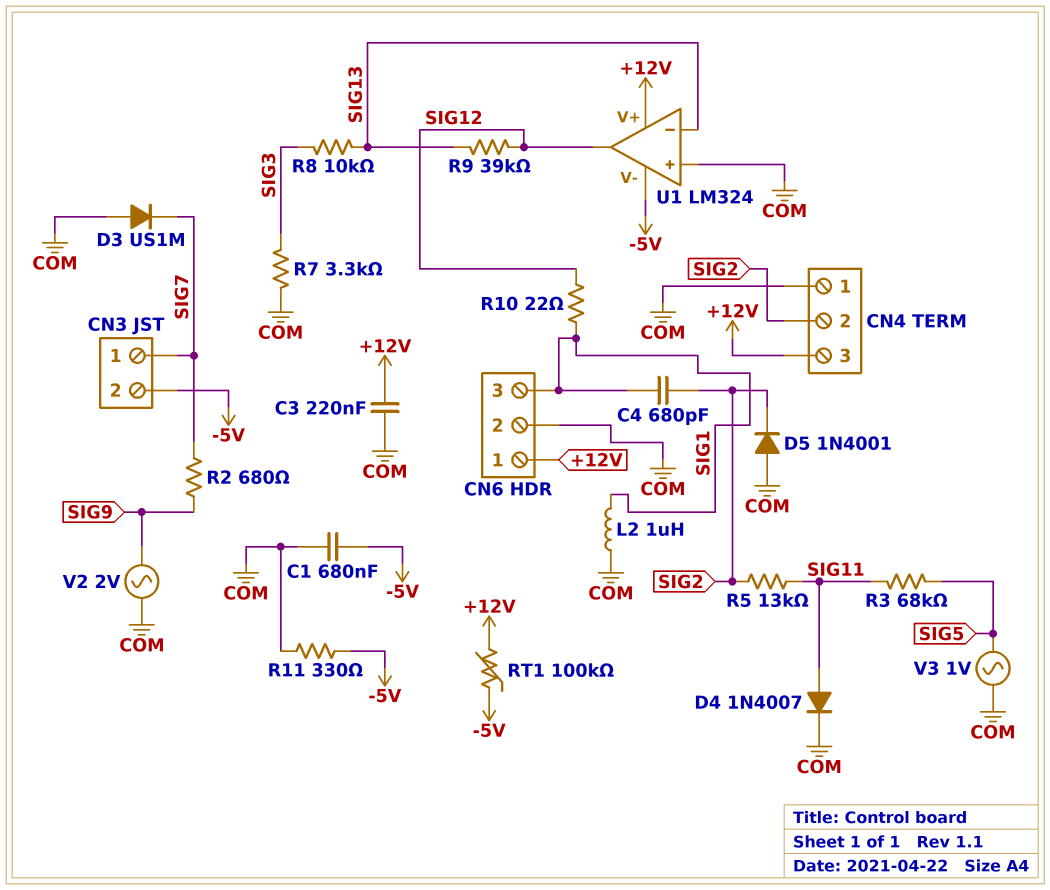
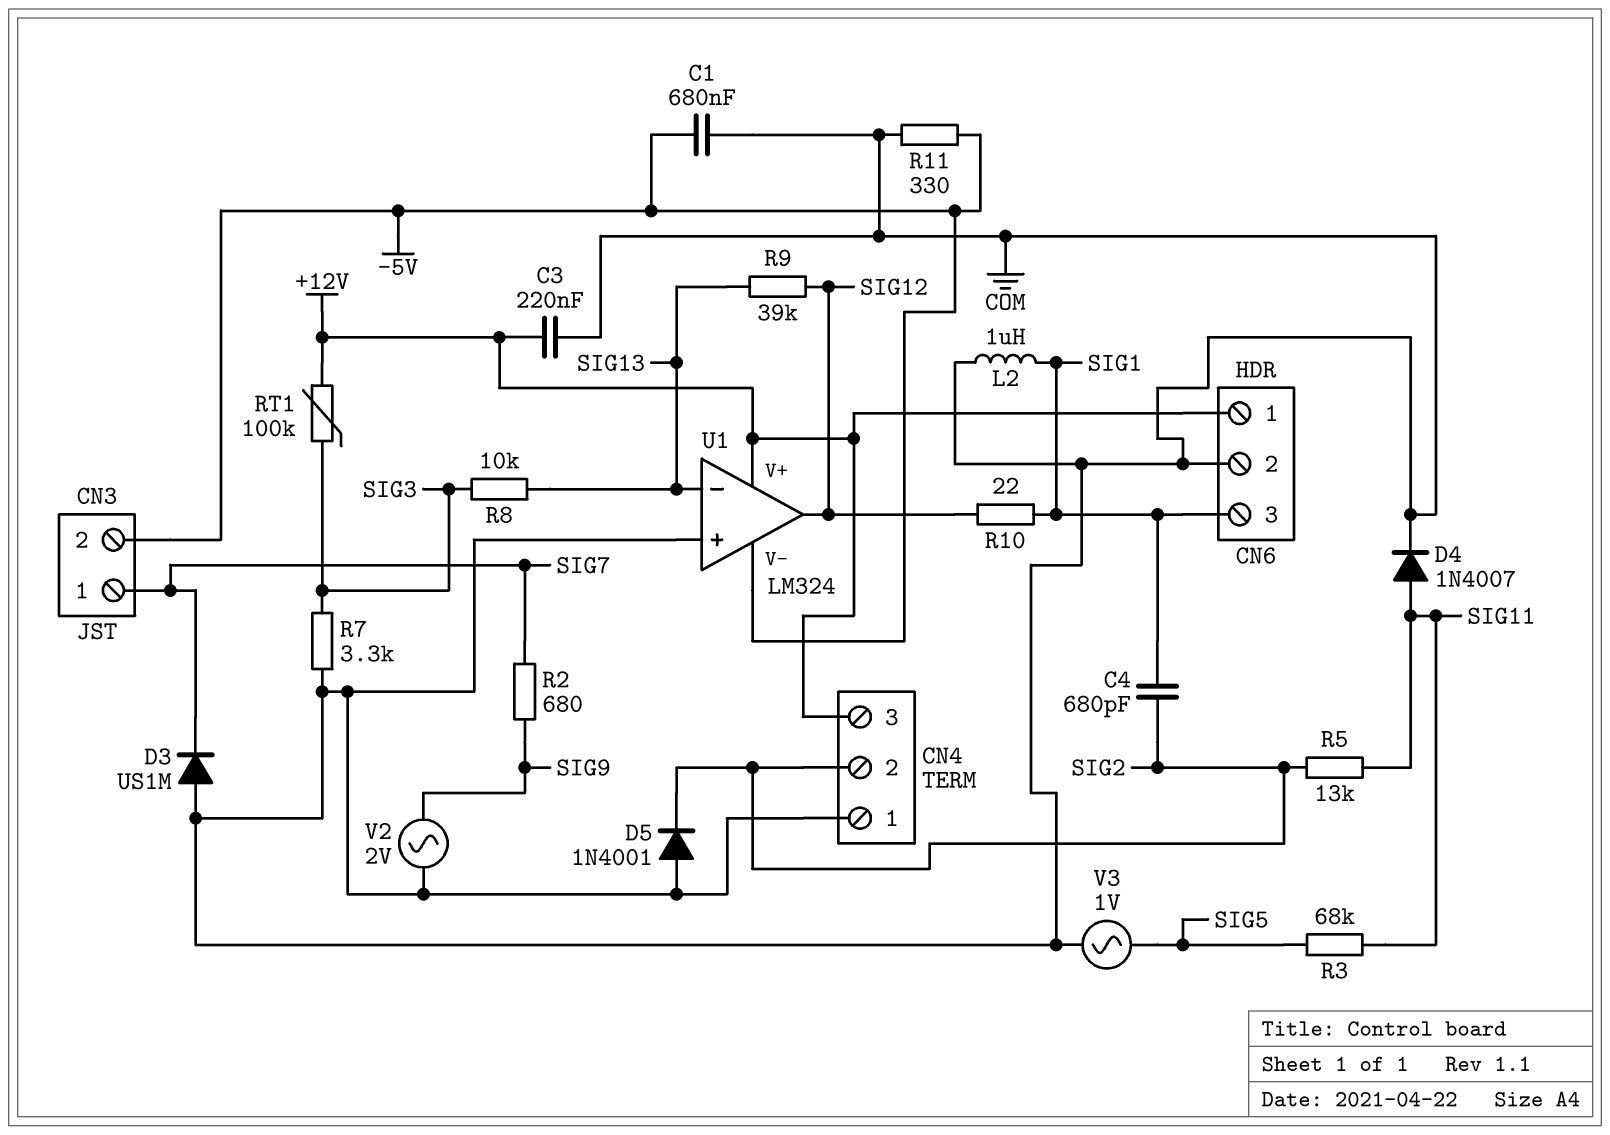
RT1: 100k (+12V, -5V) -> 100k (+12V, SIG3)

